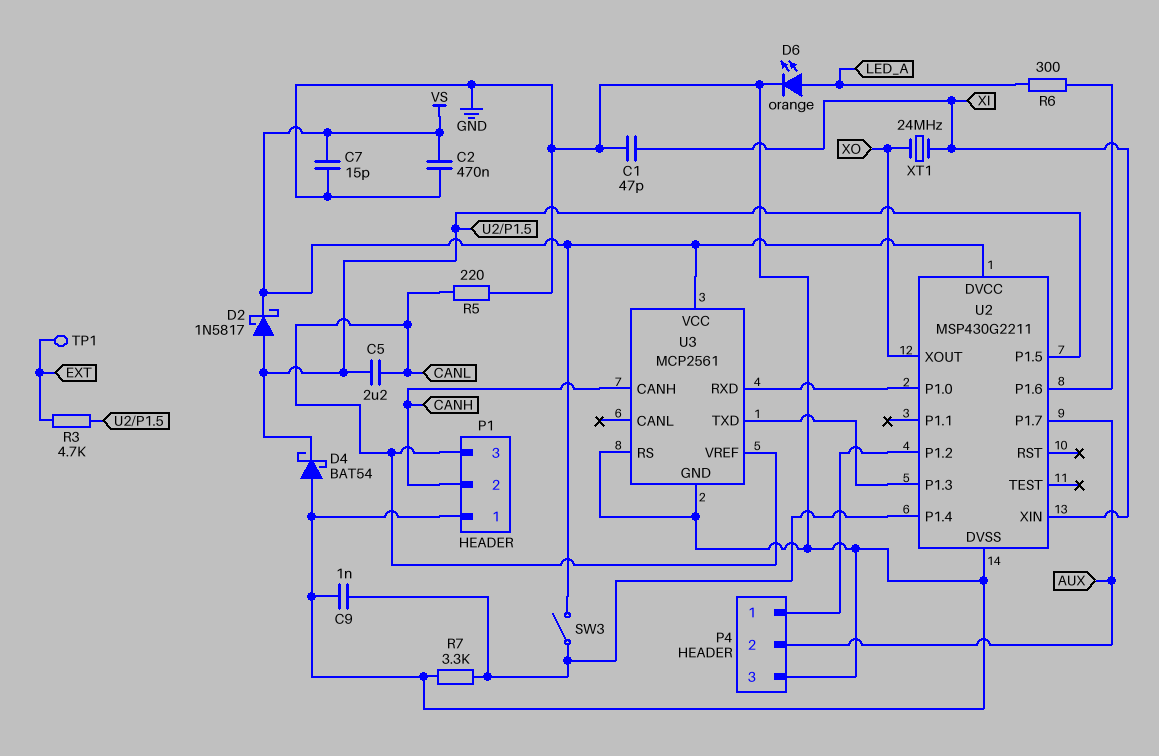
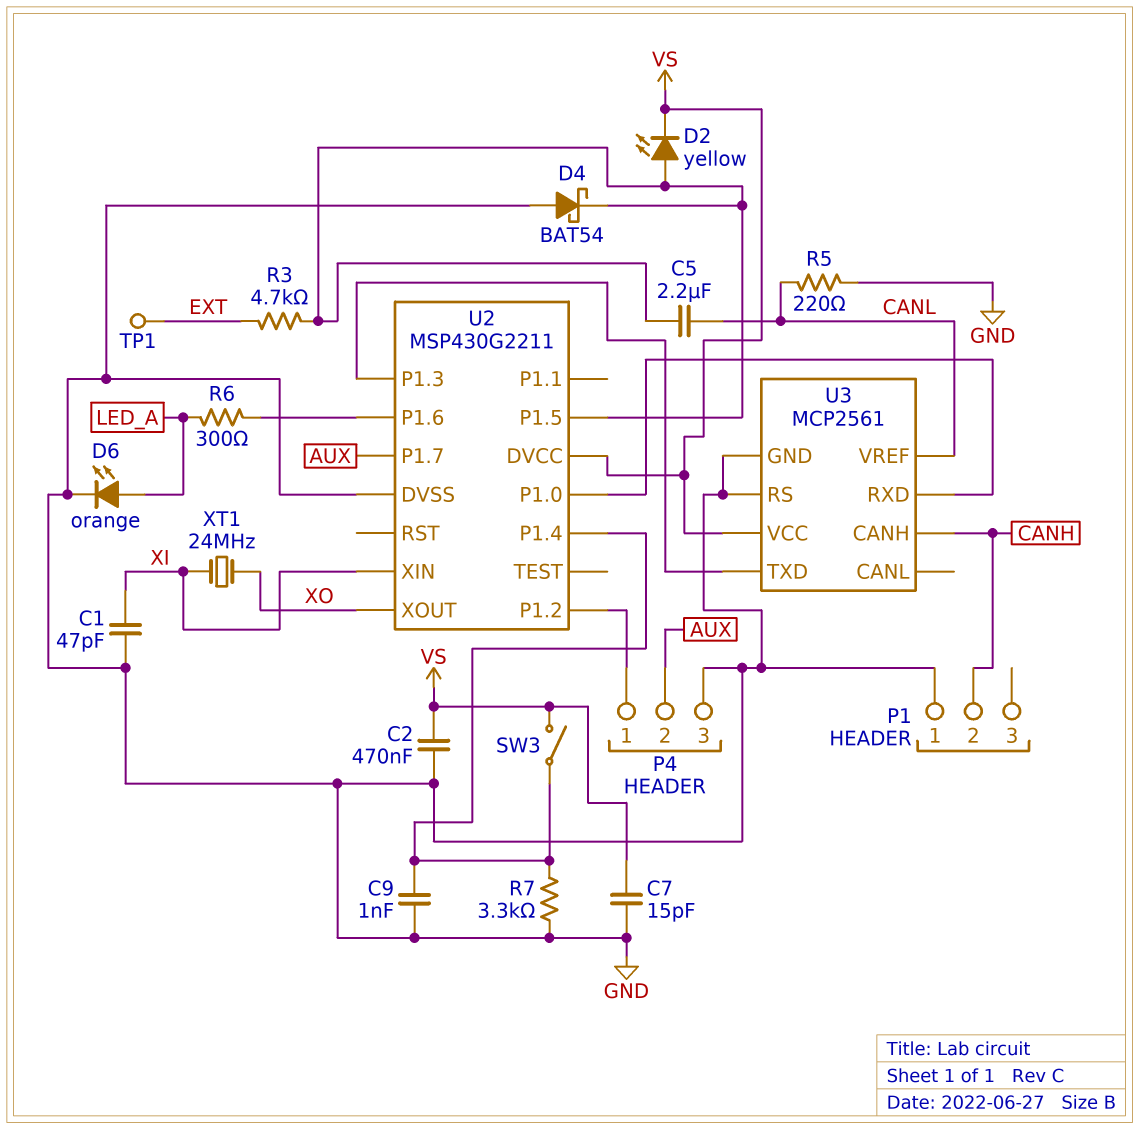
D2: schottky 1N5817 (A U2/P1.5, K VS) -> LED yellow (A U2/P1.5, K VS)
P1 pin 3: CANL -> none

